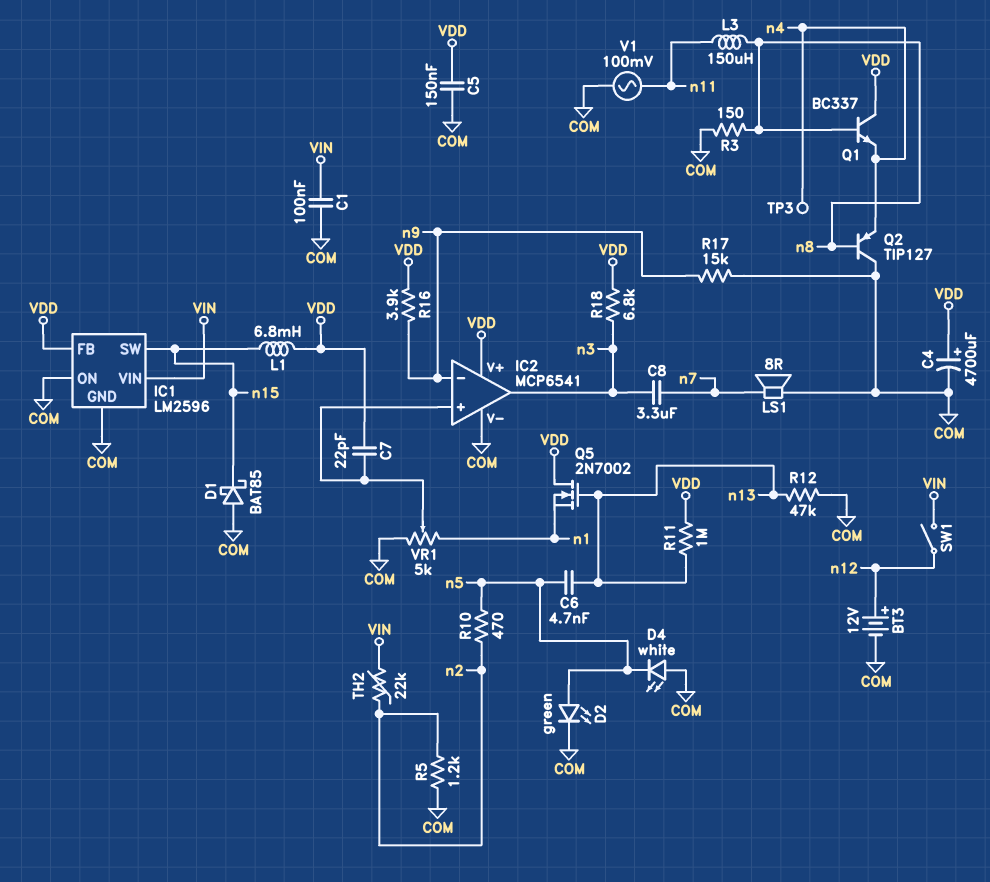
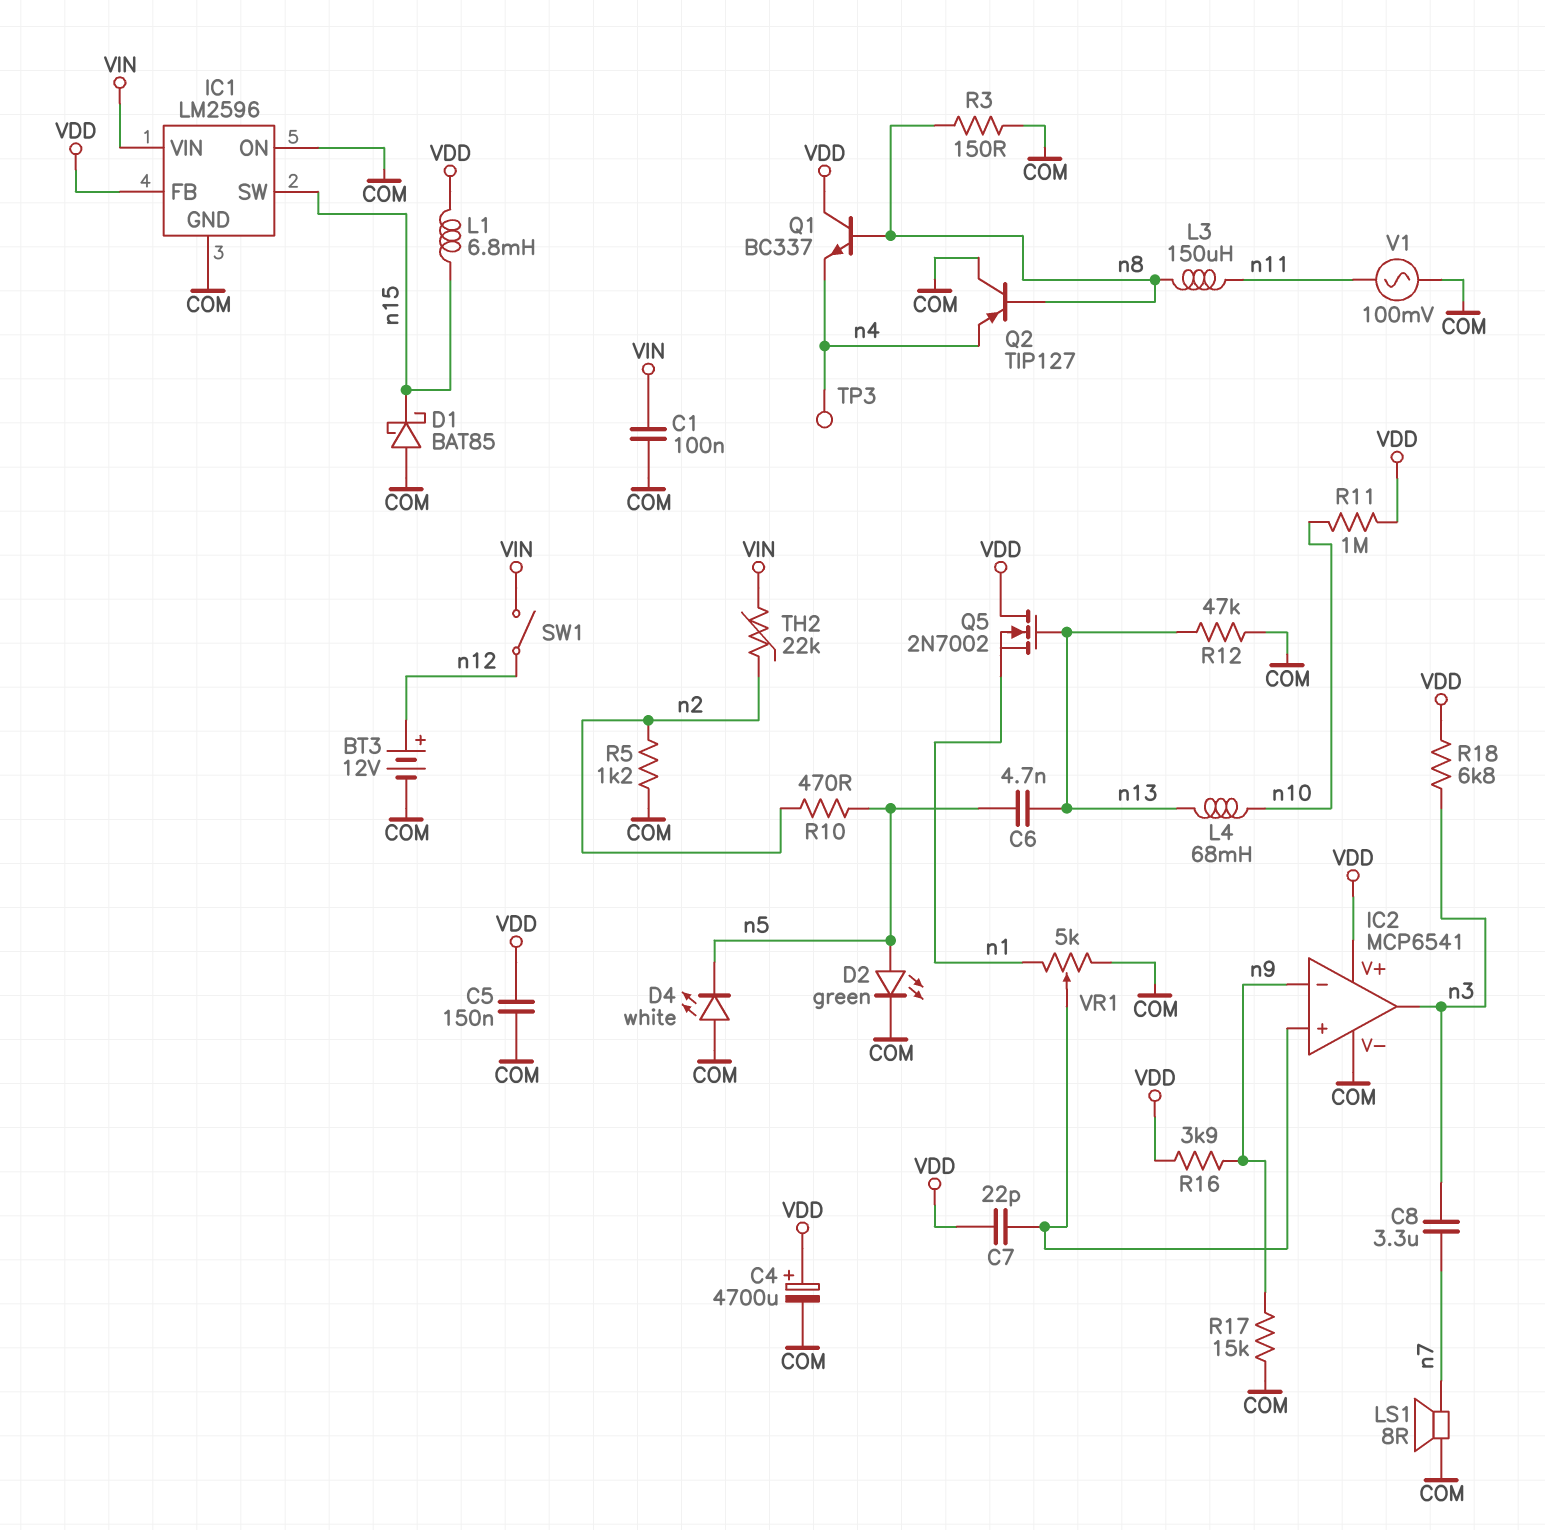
L4: none -> 68mH (n10, n13)
R11: 1M (VDD, n13) -> 1M (VDD, n10)

